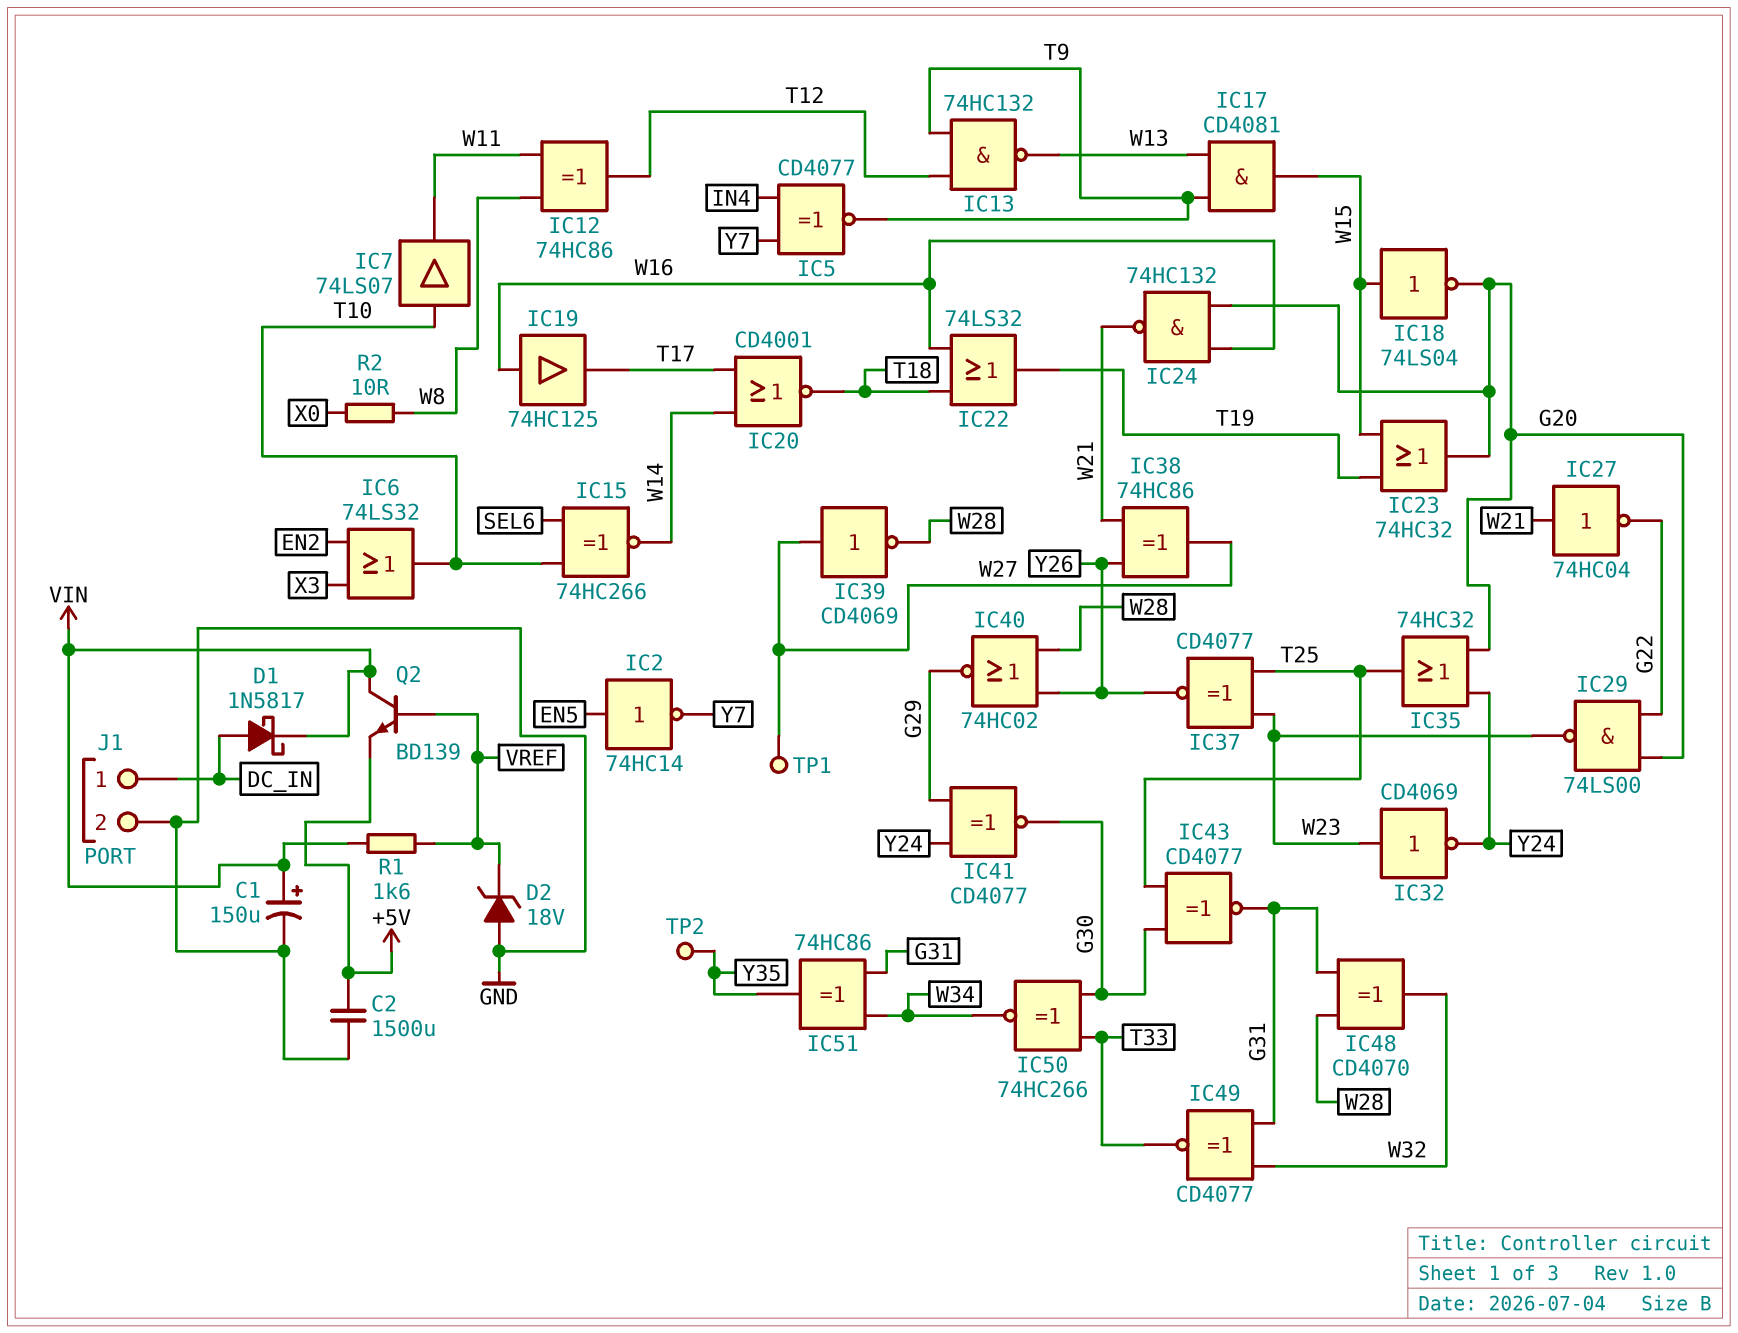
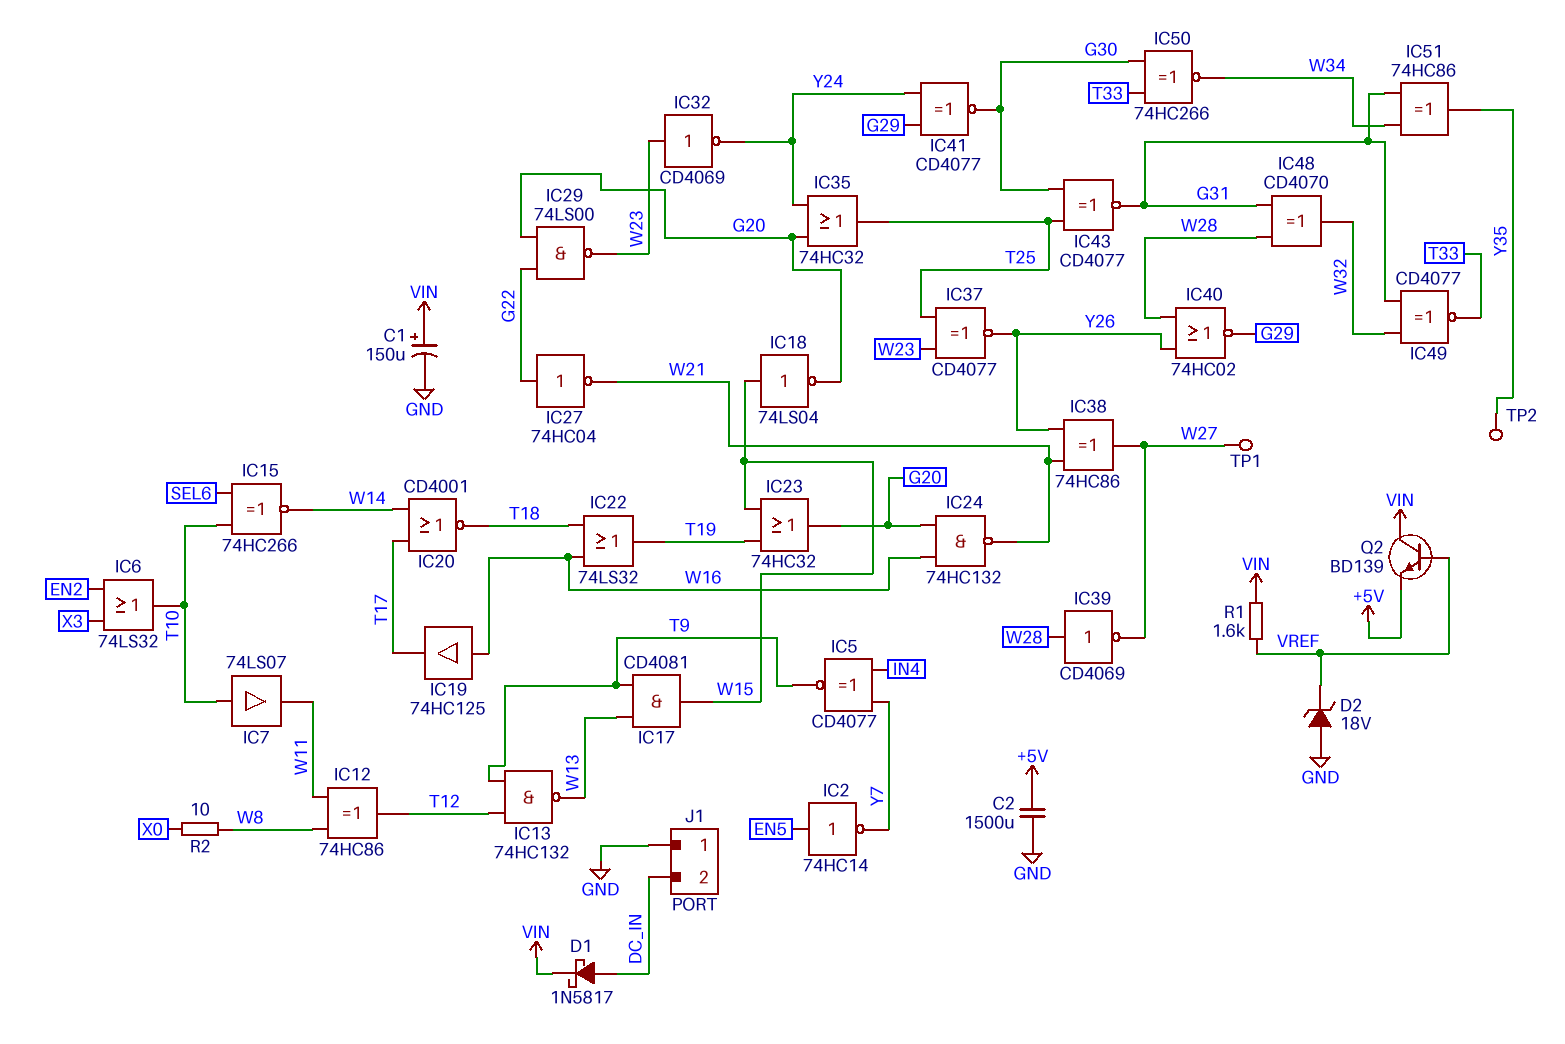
IC27: NOT 74HC04 (in W21, out G22) -> NOT 74HC04 (in G22, out W21)
IC39: NOT CD4069 (in W27, out W28) -> NOT CD4069 (in W28, out W27)
J1 pin 1: DC_IN -> GND
J1 pin 2: GND -> DC_IN

